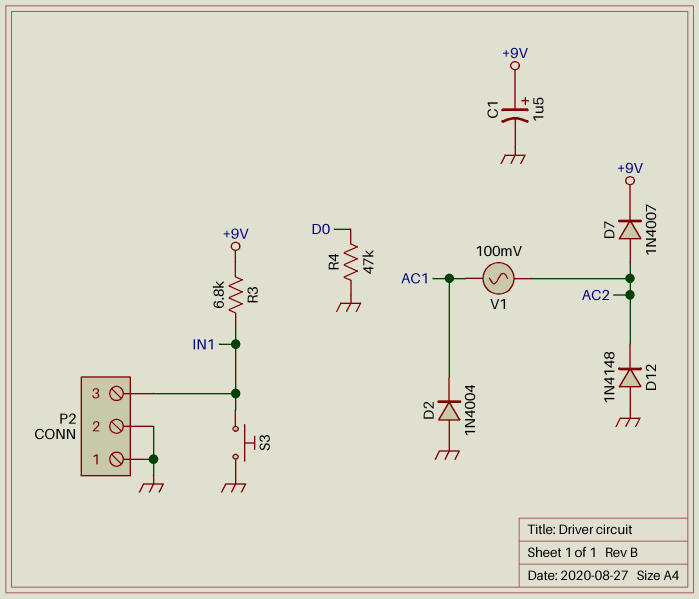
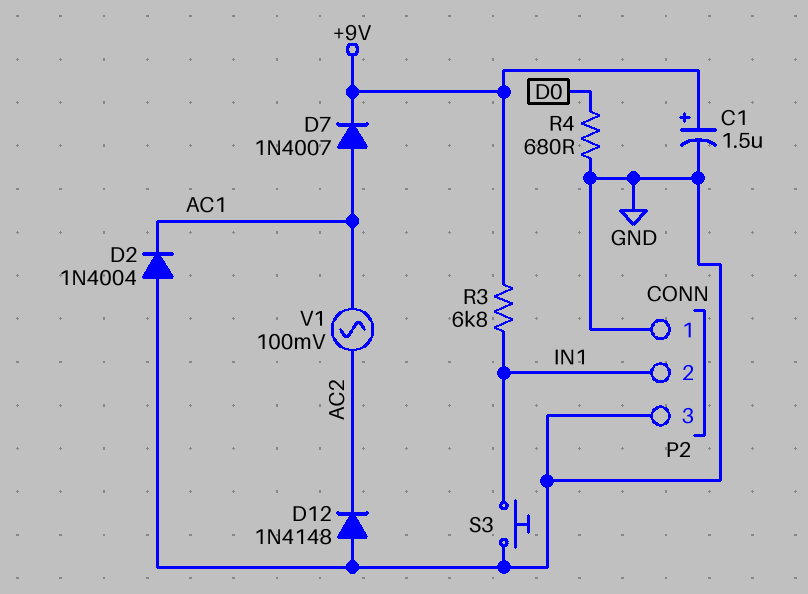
D7: diode 1N4007 (A AC2, K +9V) -> diode 1N4007 (A AC1, K +9V)
P2 pin 2: GND -> IN1
P2 pin 3: IN1 -> GND
R4: 47k (D0, GND) -> 680 (D0, GND)

